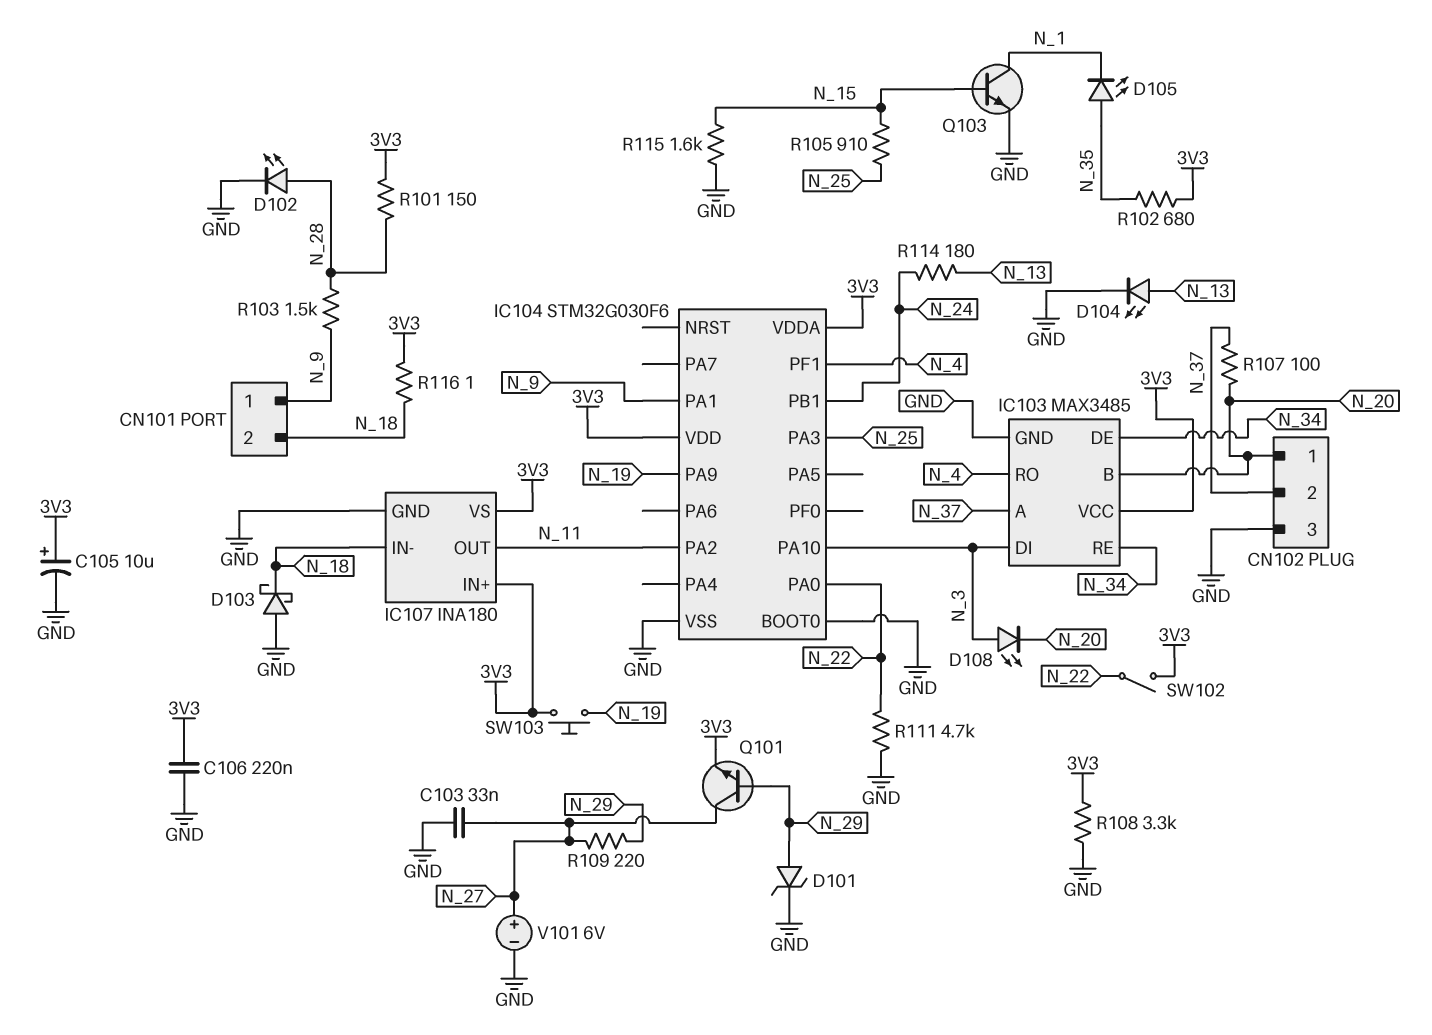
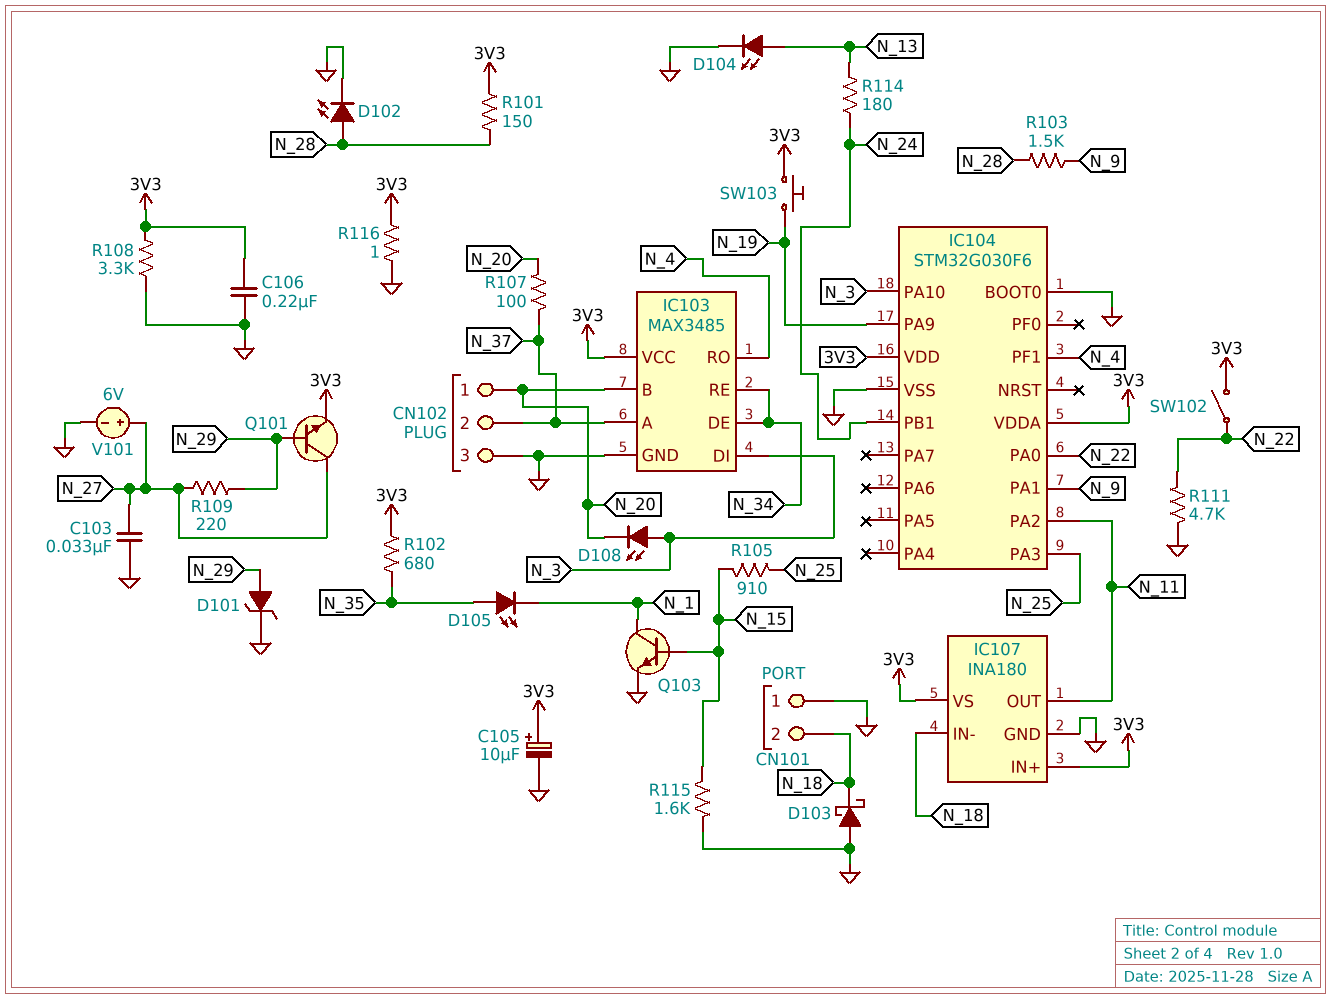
CN101 pin 1: N_9 -> GND
R116: 1 (3V3, N_18) -> 1 (3V3, GND)

